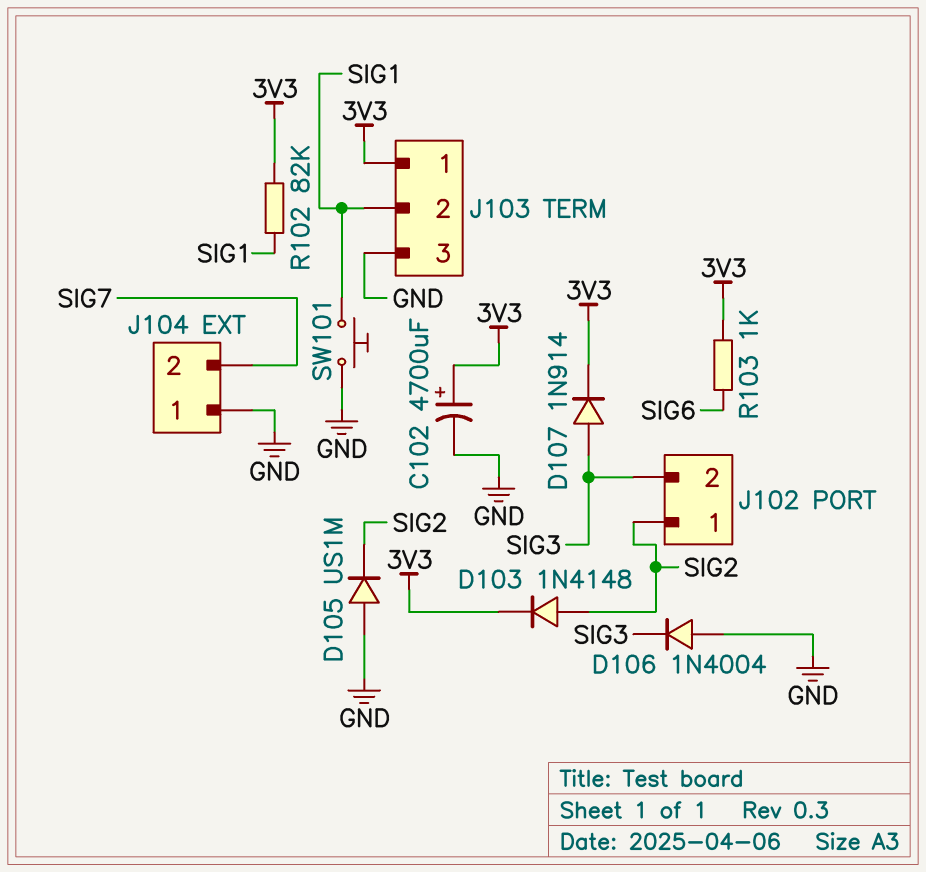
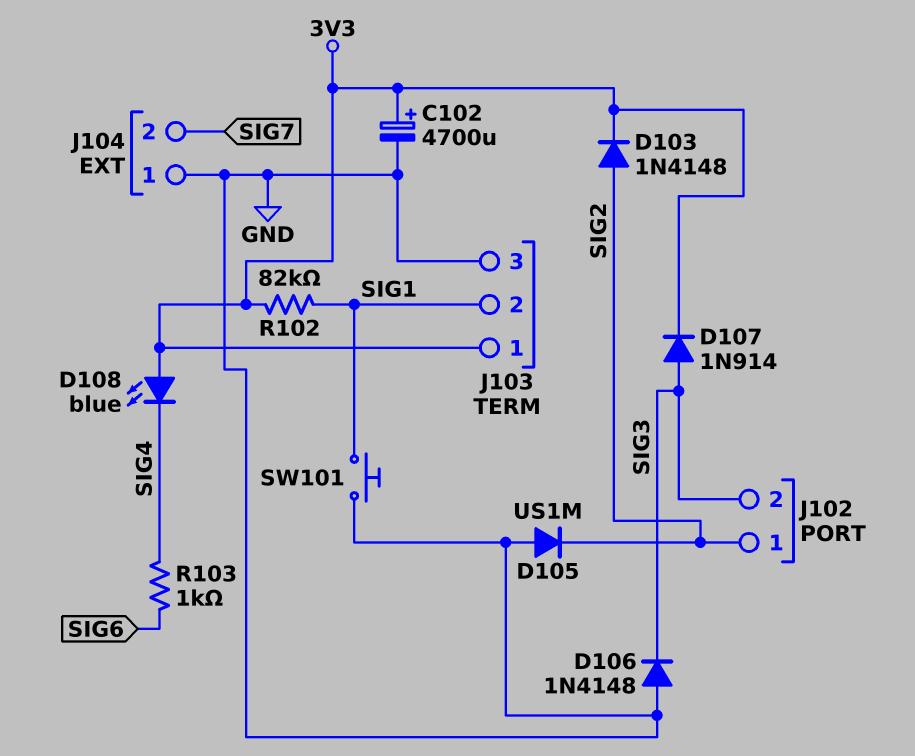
D106: diode 1N4004 (A GND, K SIG3) -> diode 1N4148 (A GND, K SIG3)
D108: none -> LED blue (A 3V3, K SIG4)
R103: 1k (3V3, SIG6) -> 1k (SIG4, SIG6)

